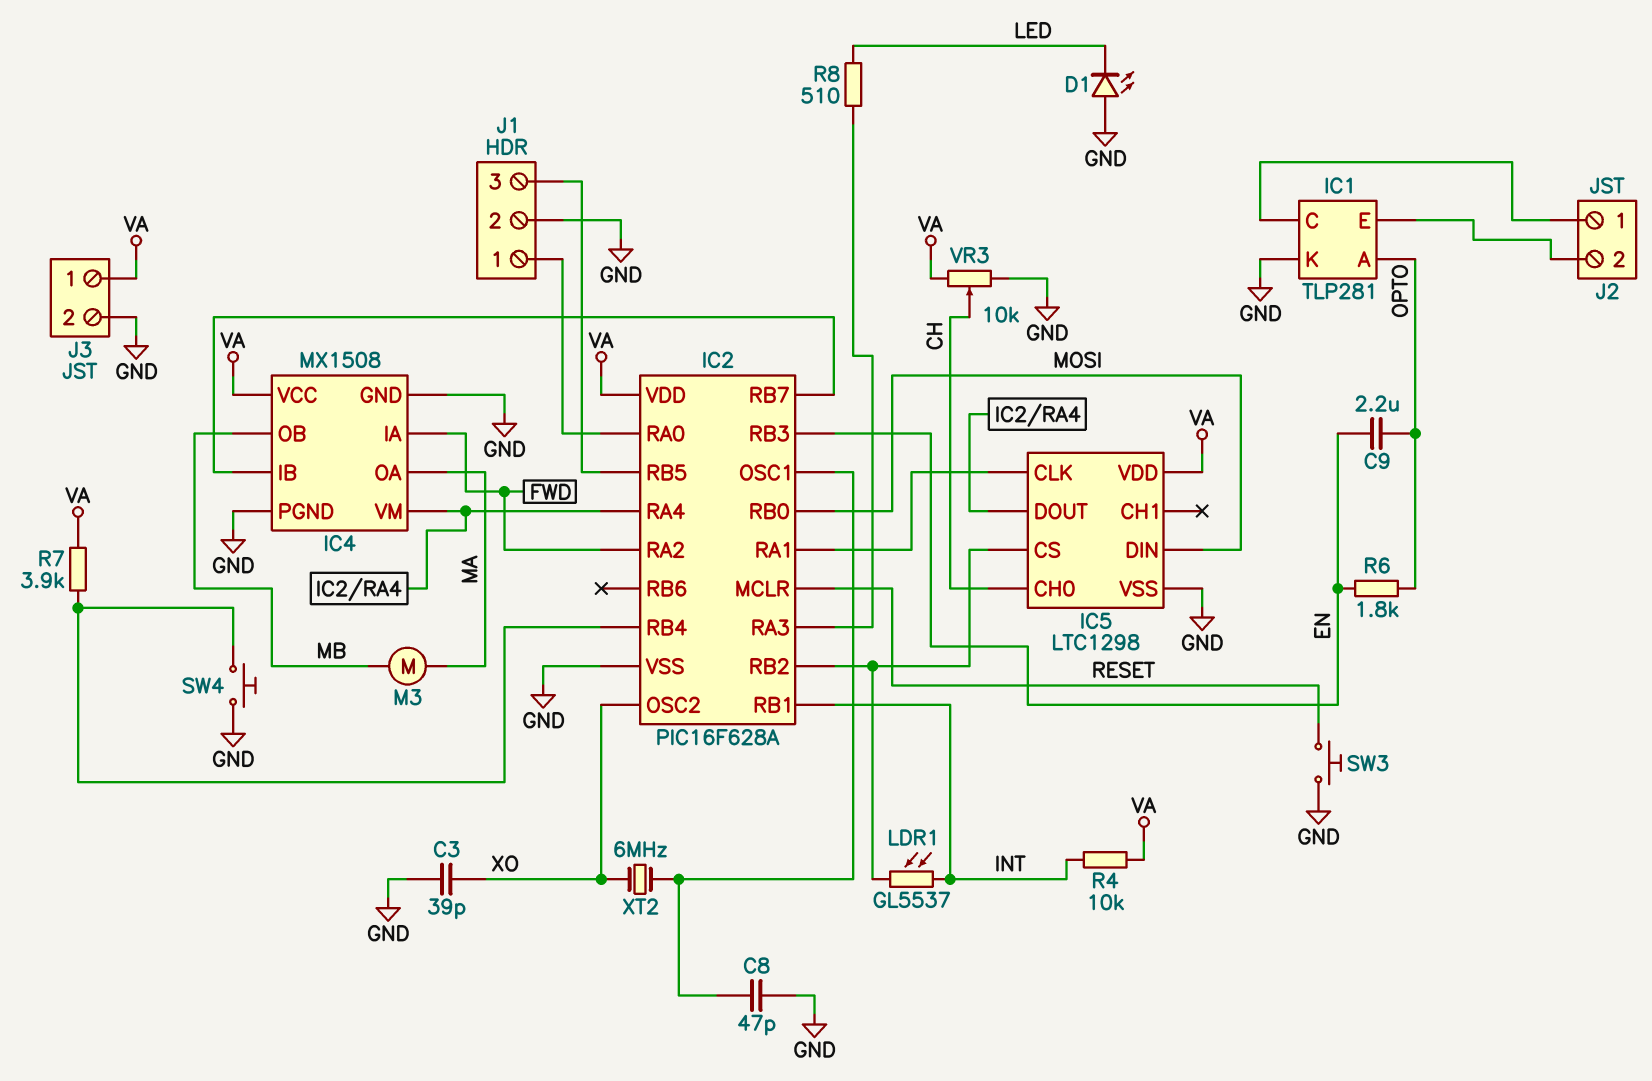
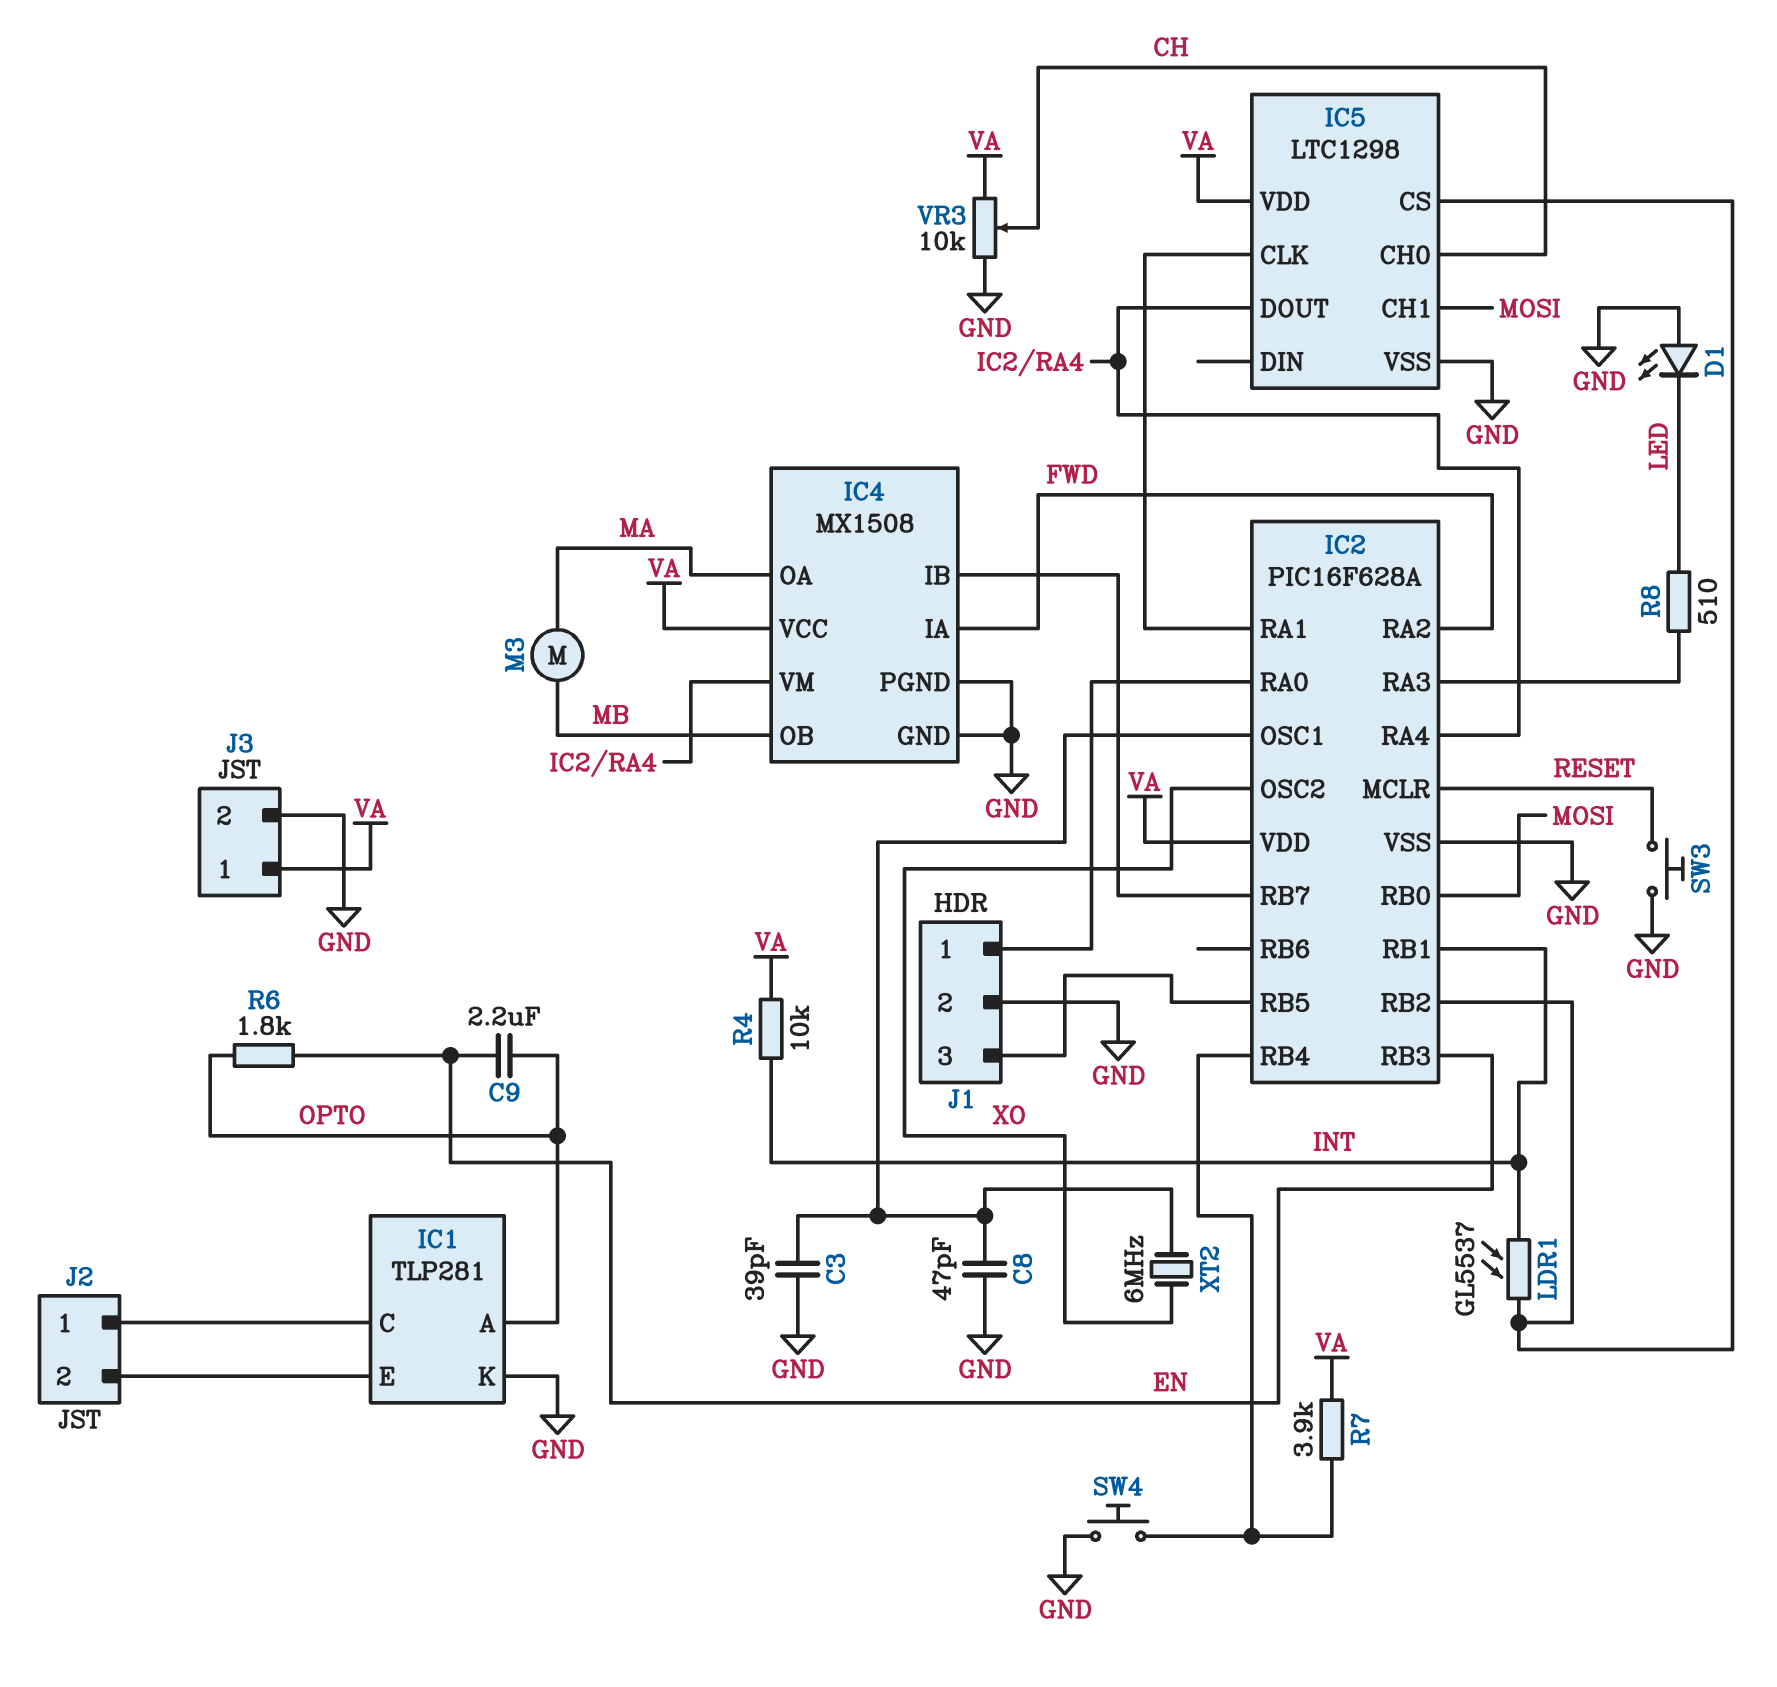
C3: 39pF (GND, XO) -> 39pF (GND, IC2/OSC1)
IC5 pin CH1: none -> MOSI
IC5 pin DIN: MOSI -> none

